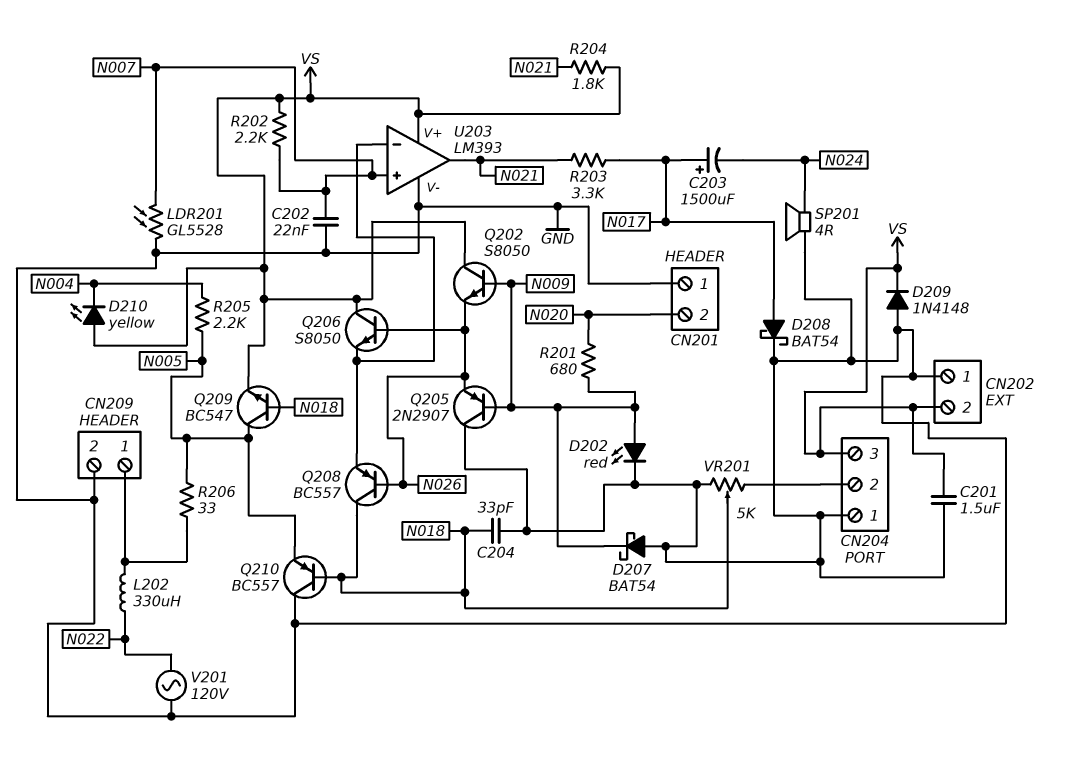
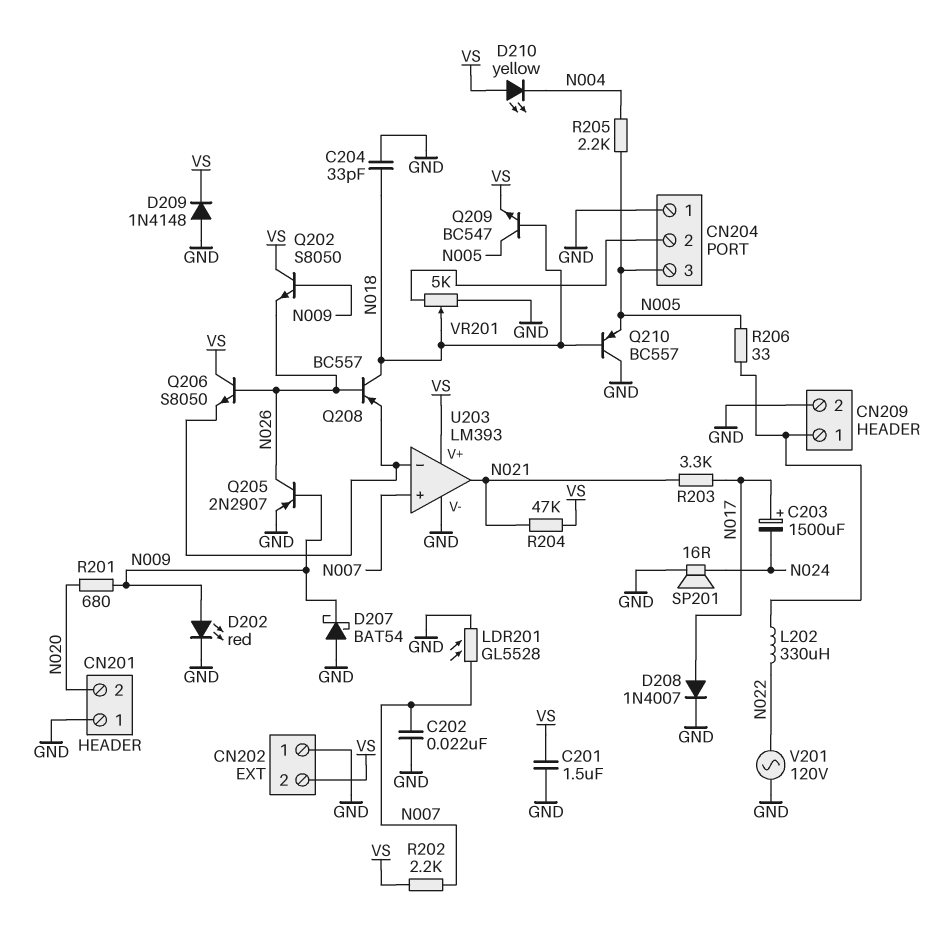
CN204 pin 3: VS -> N005
D208: schottky BAT54 (A N017, K GND) -> diode 1N4007 (A N017, K GND)
Q205: PNP 2N2907 (B N009, C GND, E N026) -> PNP 2N2907 (B N009, C N026, E GND)
R204: 1.8k (N021, VS) -> 47k (N021, VS)
SP201: speaker 4R (GND, N024) -> speaker 16R (GND, N024)

